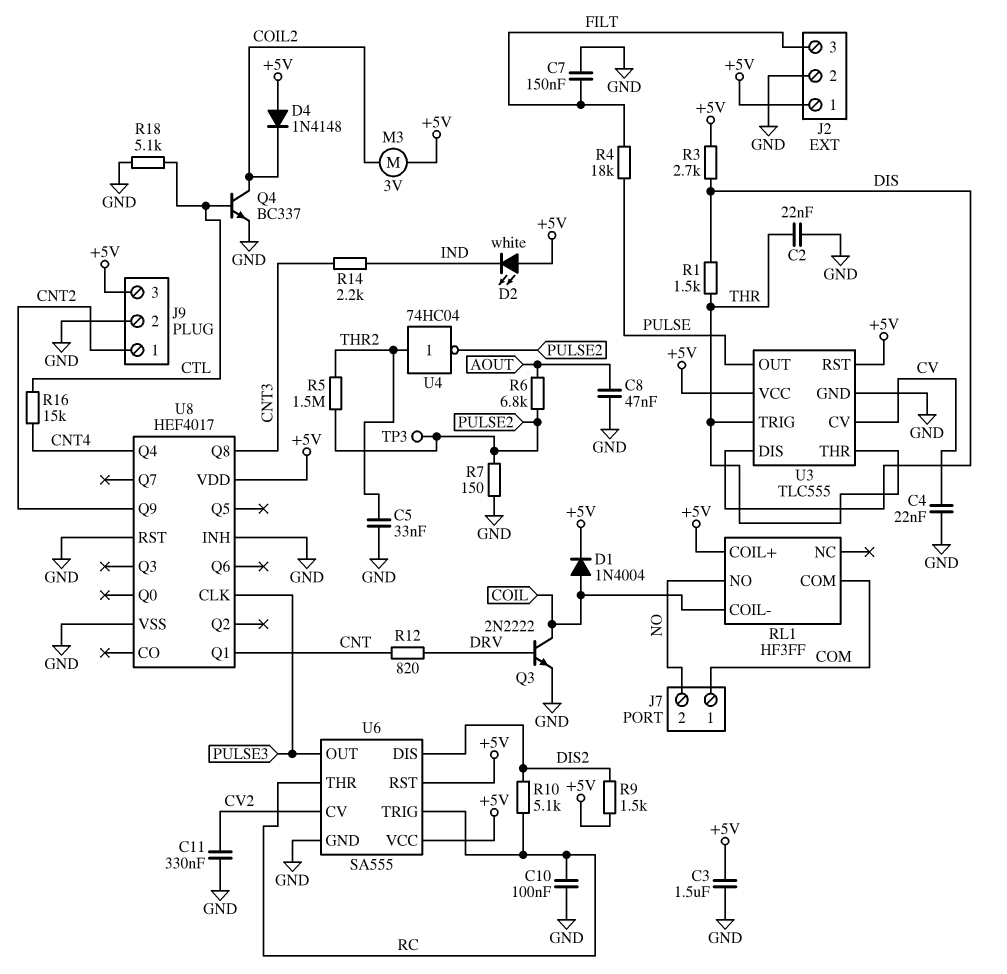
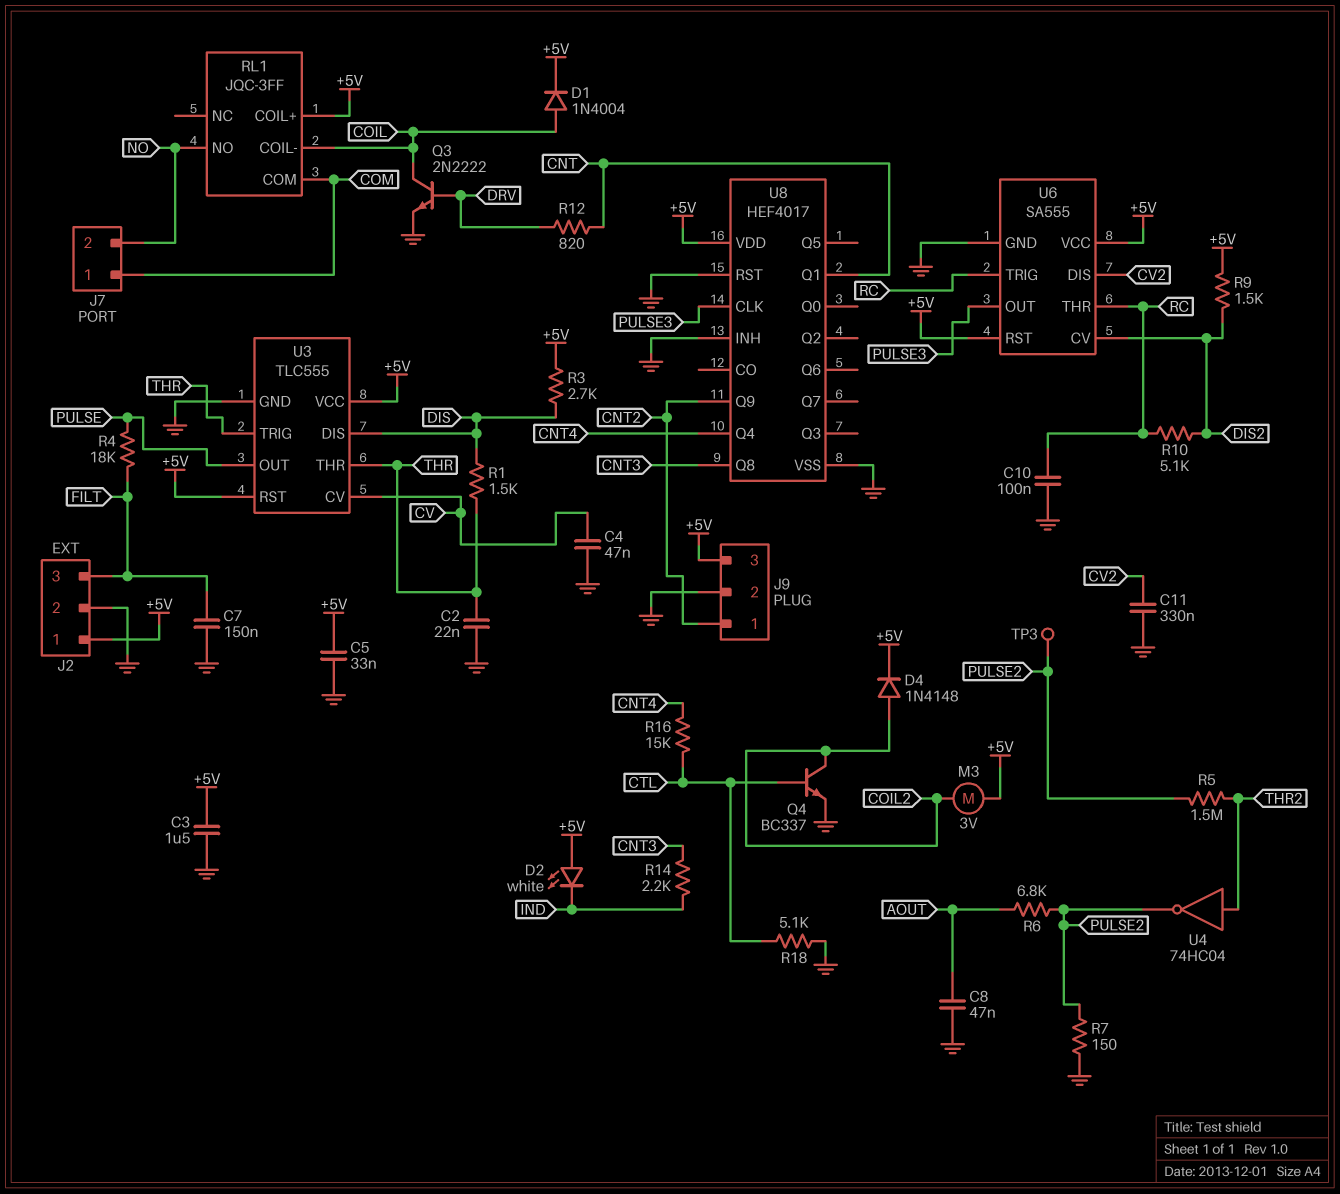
C4: 22nF (CV, GND) -> 47nF (CV, GND)
C5: 33nF (GND, THR2) -> 33nF (+5V, GND)
D4: diode 1N4148 (A +5V, K COIL2) -> diode 1N4148 (A COIL2, K +5V)
RL1: HF3FF -> JQC-3FF
U6 pin CV: CV2 -> DIS2
U6 pin DIS: DIS2 -> CV2

